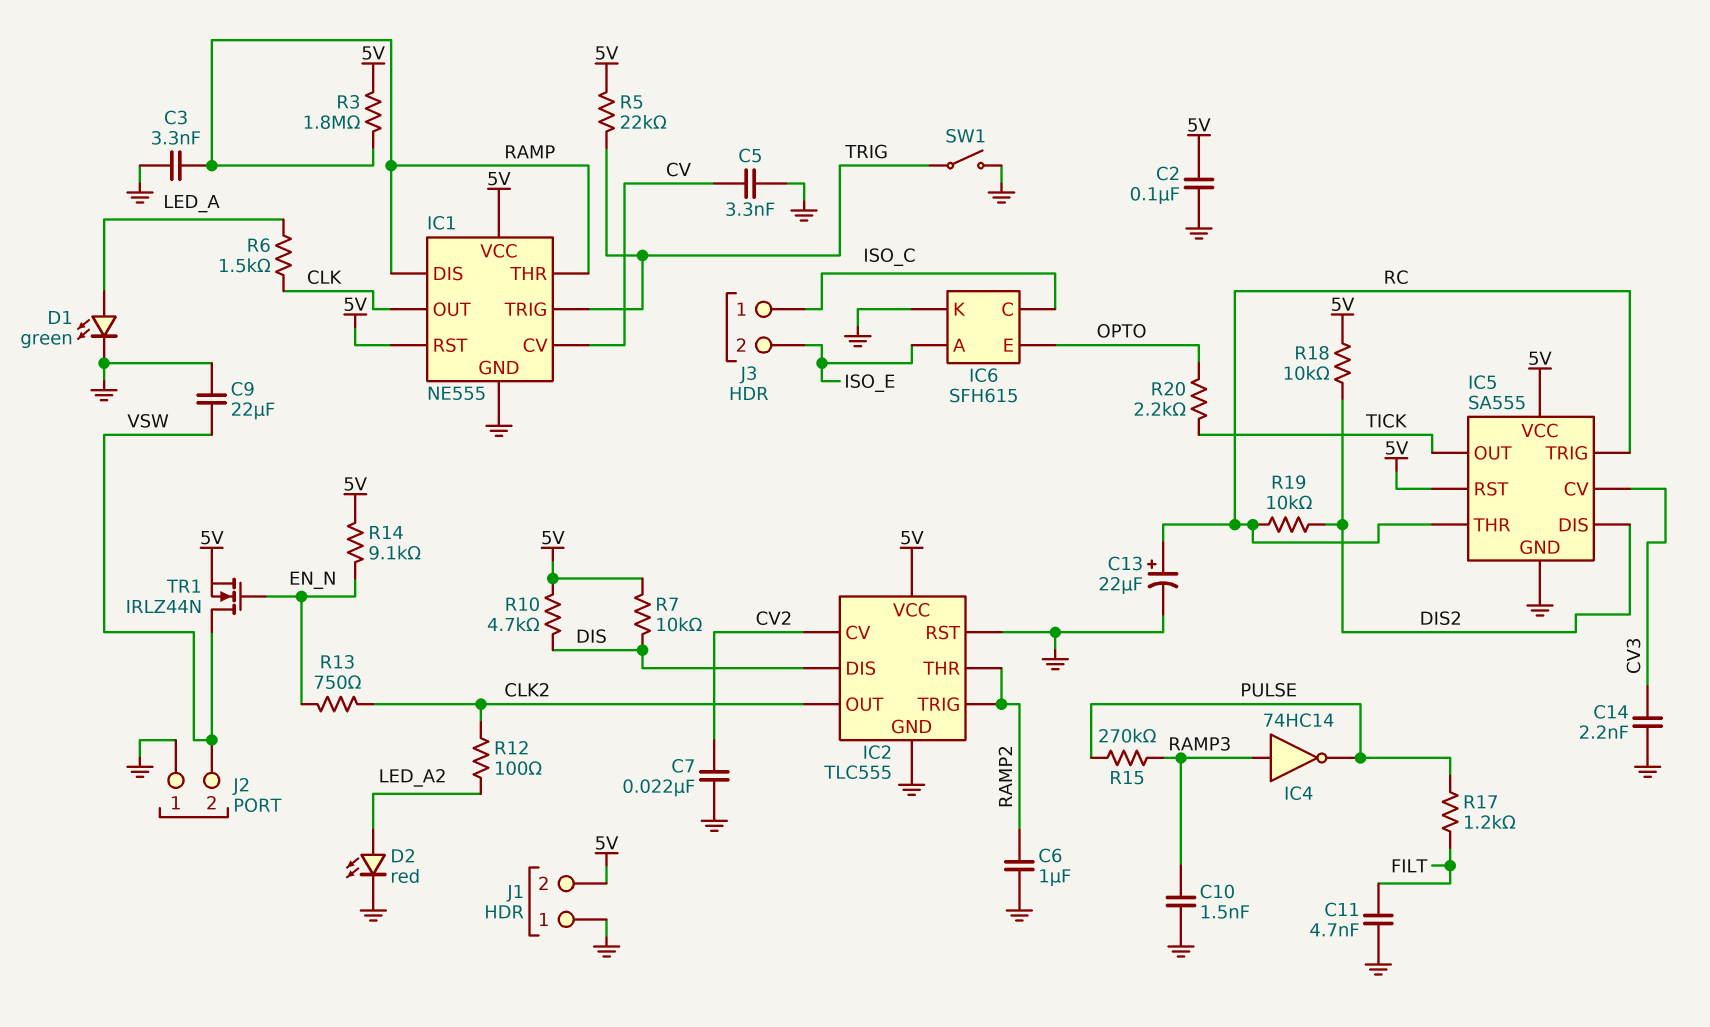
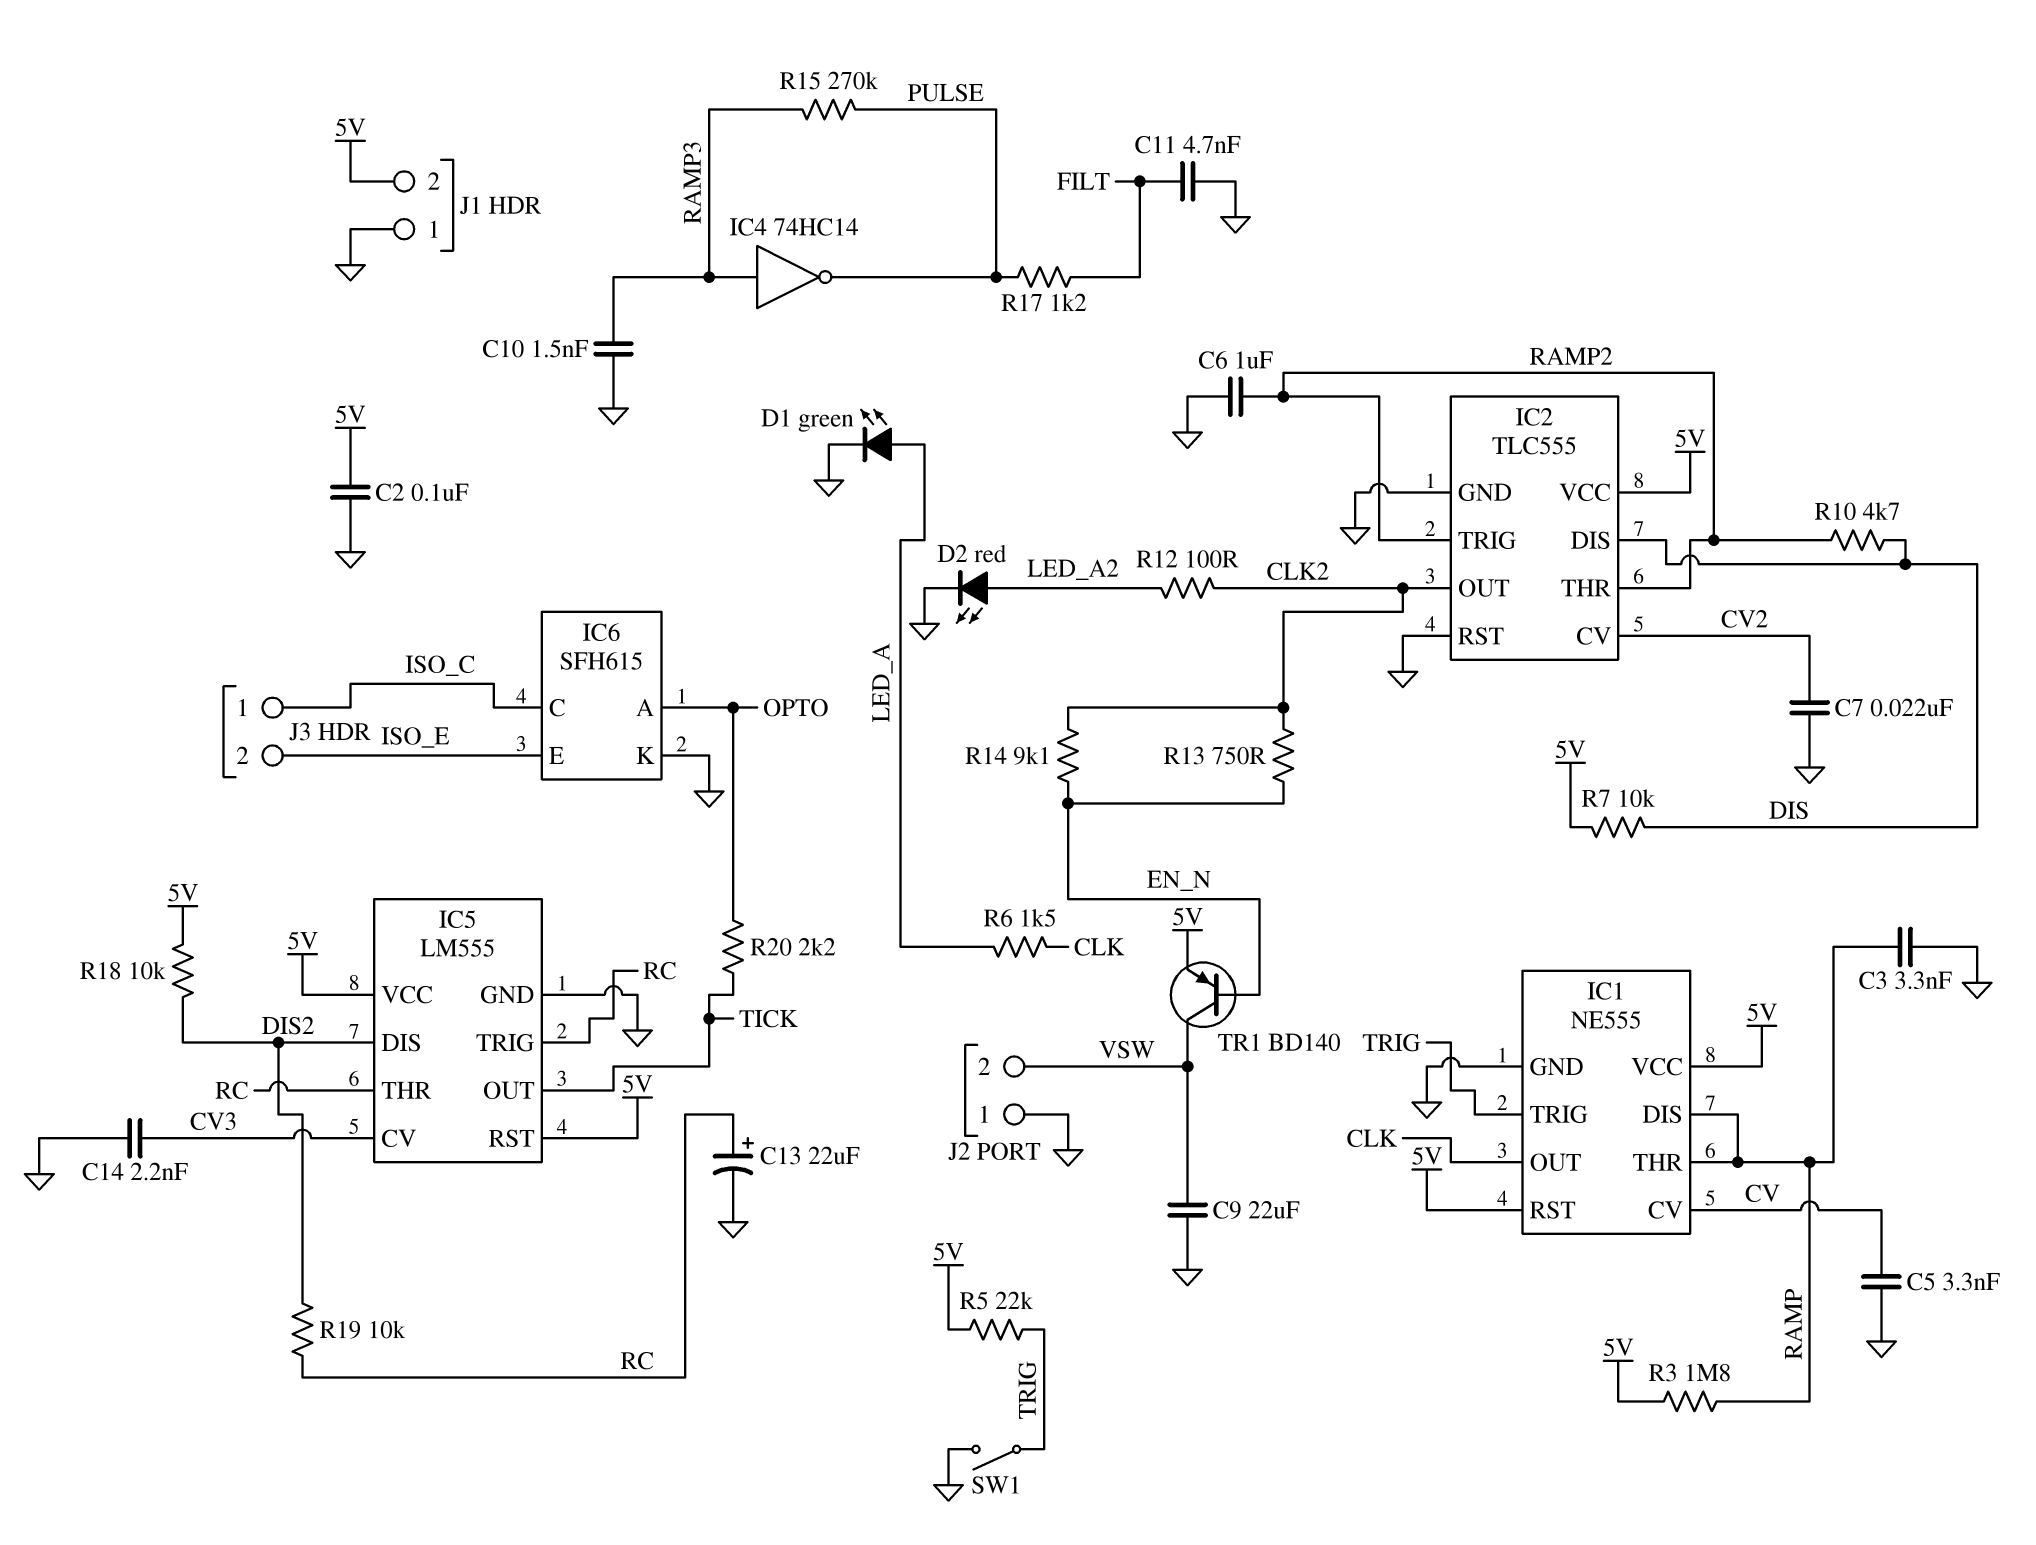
IC5: SA555 -> LM555
IC6 pin A: ISO_E -> OPTO
IC6 pin E: OPTO -> ISO_E
R10: 4.7k (5V, DIS) -> 4.7k (DIS, RAMP2)
R14: 9.1k (5V, EN_N) -> 9.1k (CLK2, EN_N)
TR1: NMOS IRLZ44N (G EN_N, D VSW, S 5V) -> PNP BD140 (B EN_N, C VSW, E 5V)

